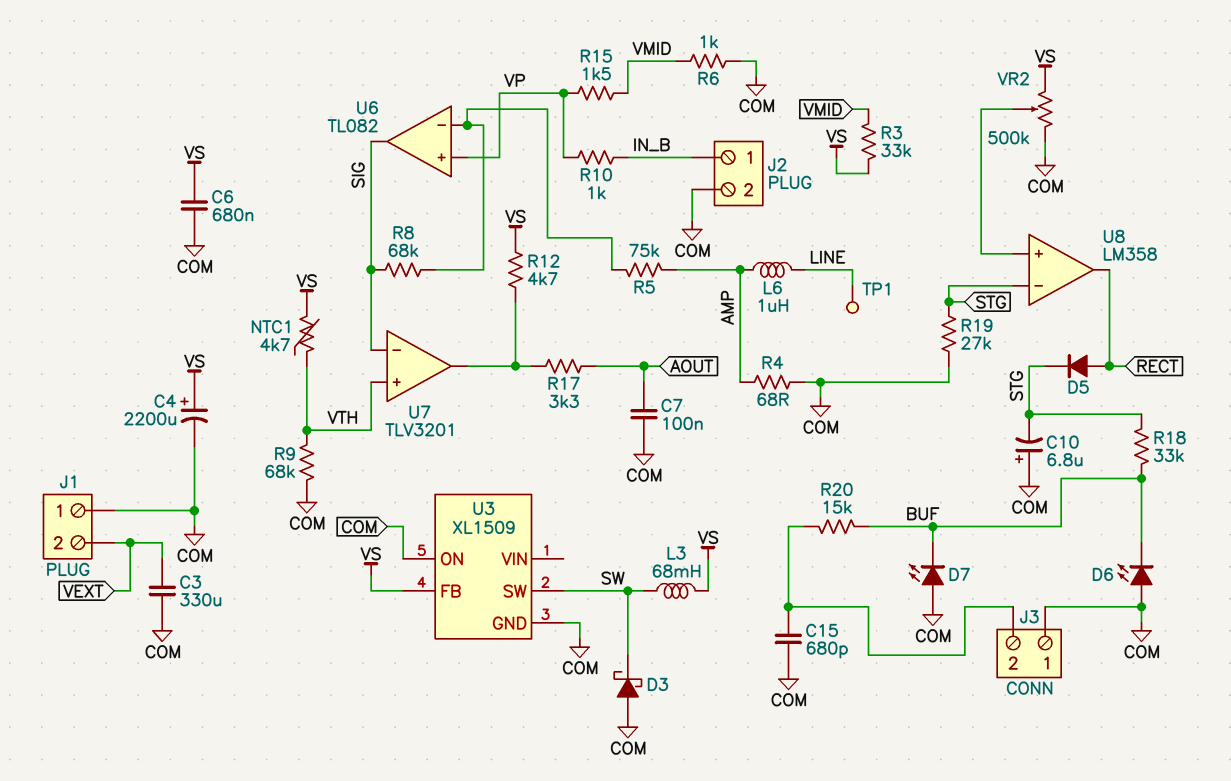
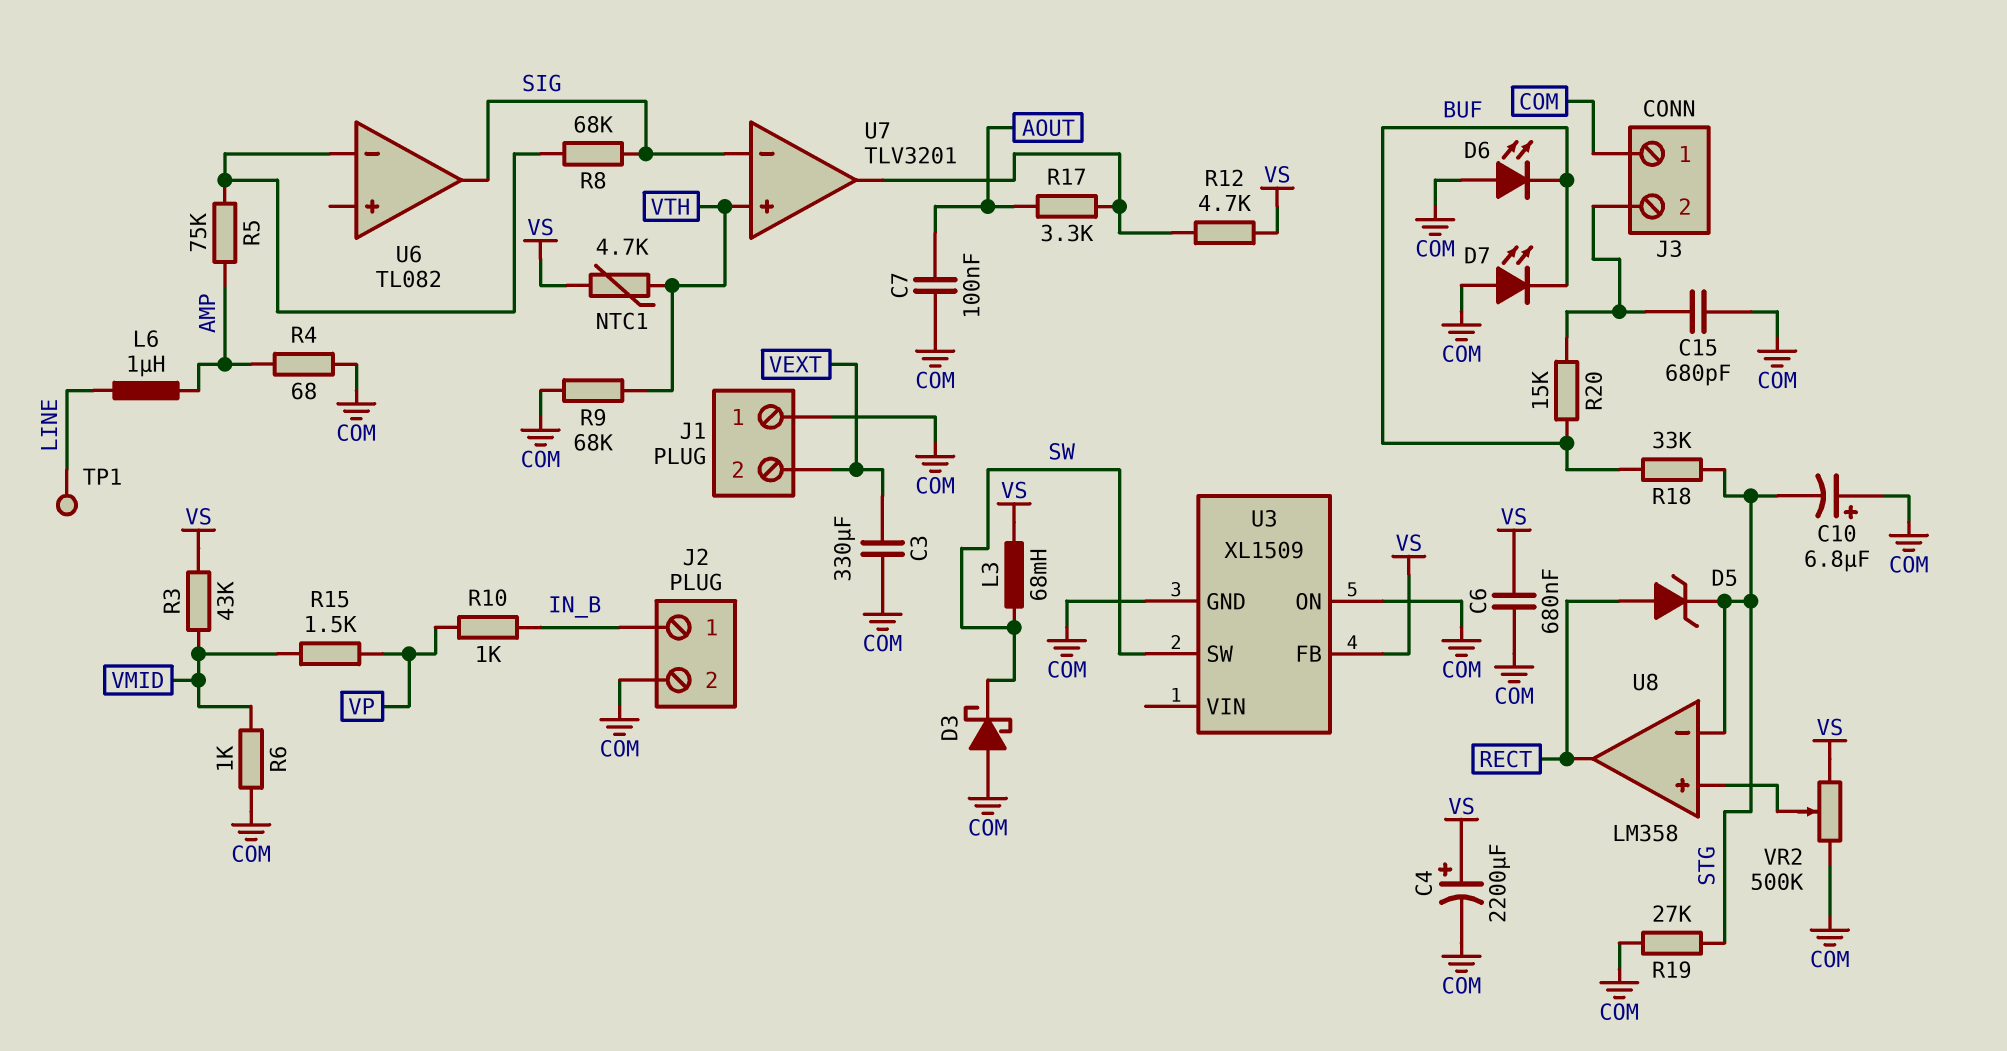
D5: diode (A RECT, K STG) -> zener (A RECT, K STG)
R3: 33k (VMID, VS) -> 43k (VMID, VS)
U6 pin in+: VP -> none

